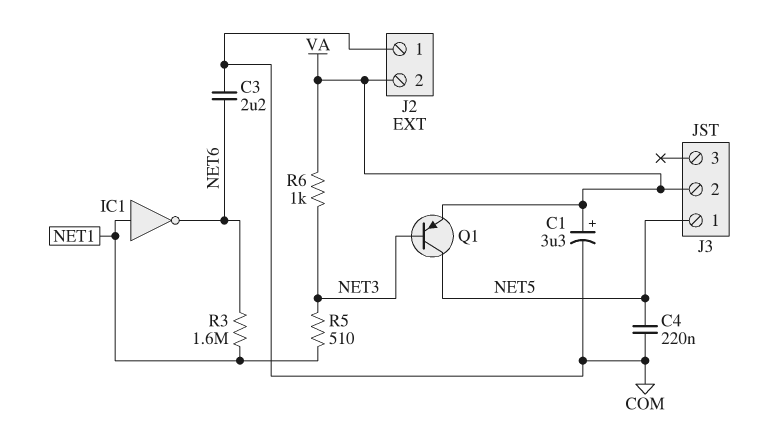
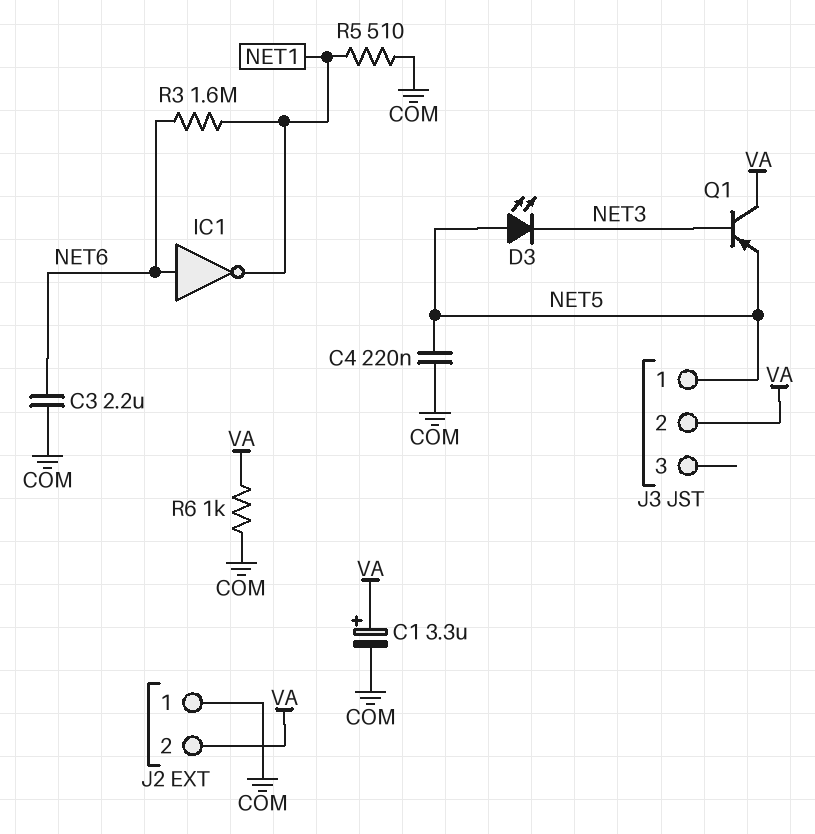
D3: none -> LED (A NET5, K NET3)
IC1: NOT (in NET1, out NET6) -> NOT (in NET6, out NET1)
Q1: PNP (B NET3, C NET5, E VA) -> PNP (B NET3, C VA, E NET5)
R5: 510 (NET1, NET3) -> 510 (COM, NET1)
R6: 1k (NET3, VA) -> 1k (COM, VA)

